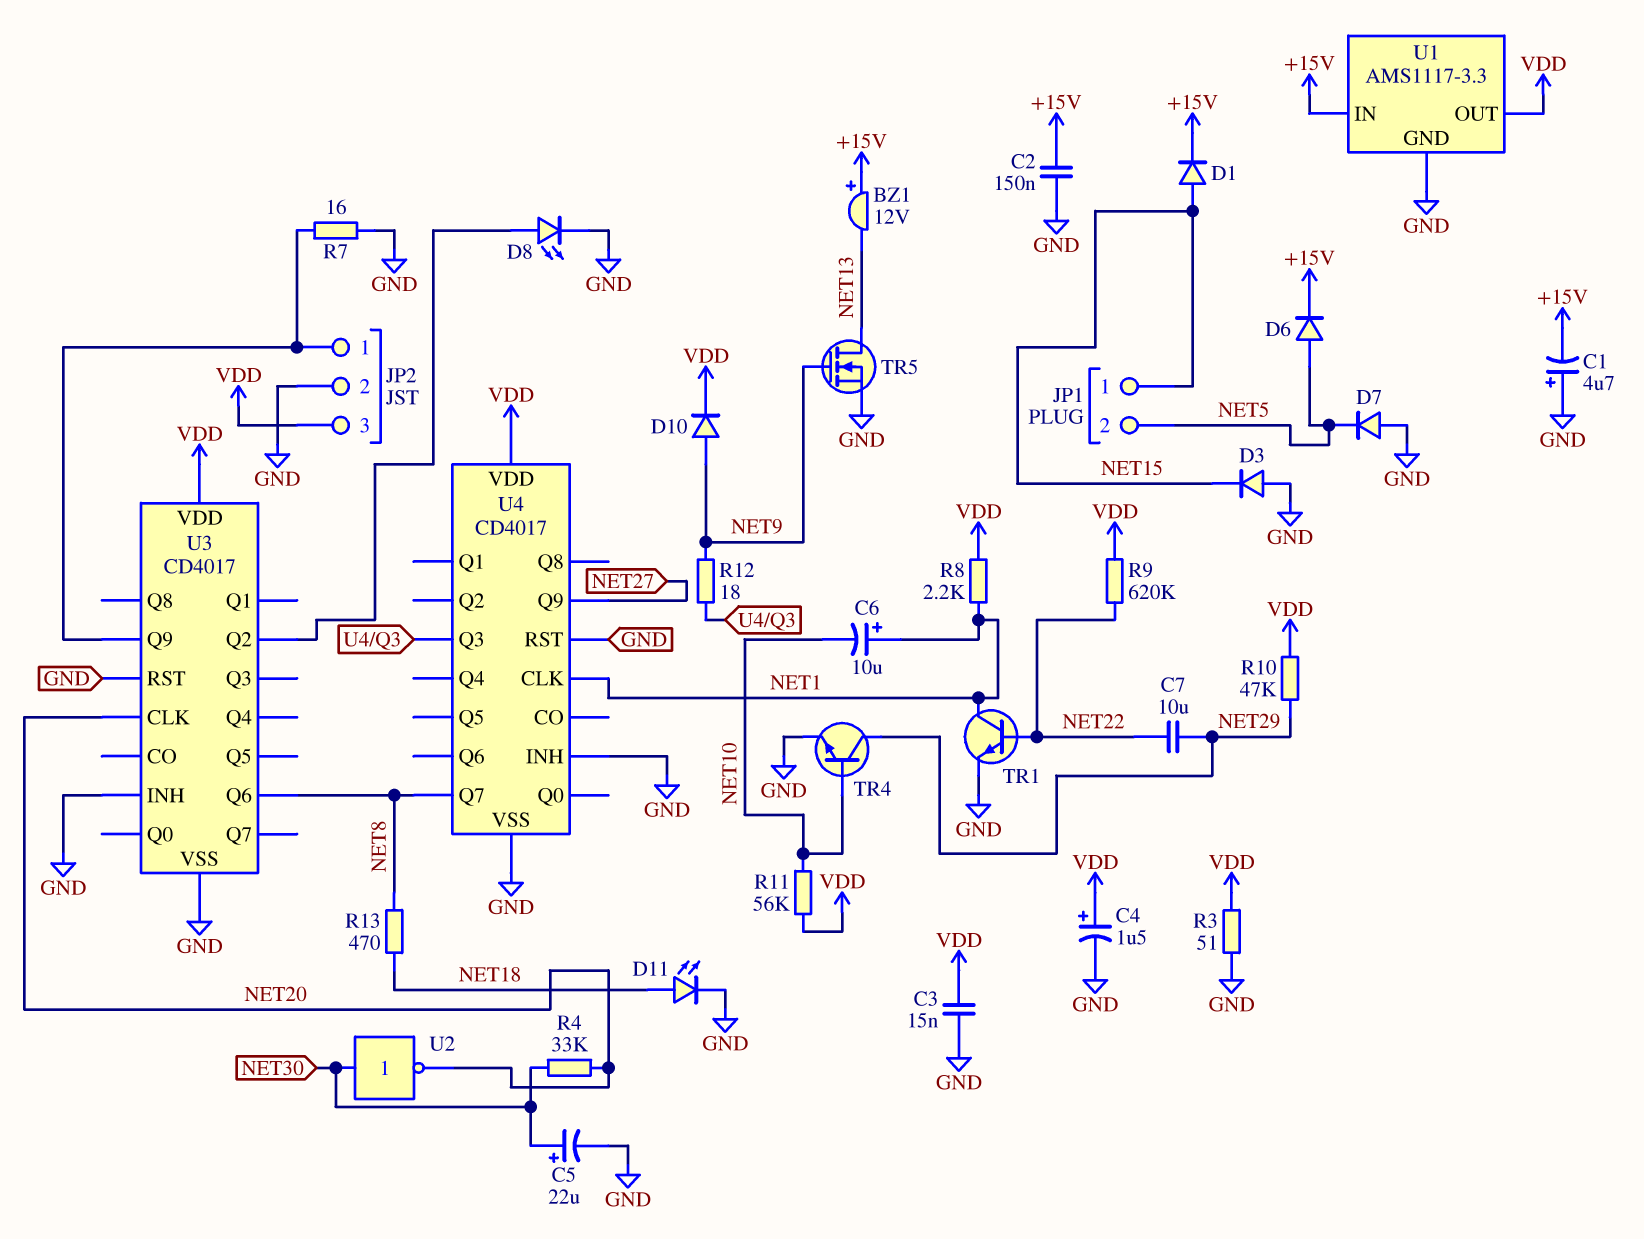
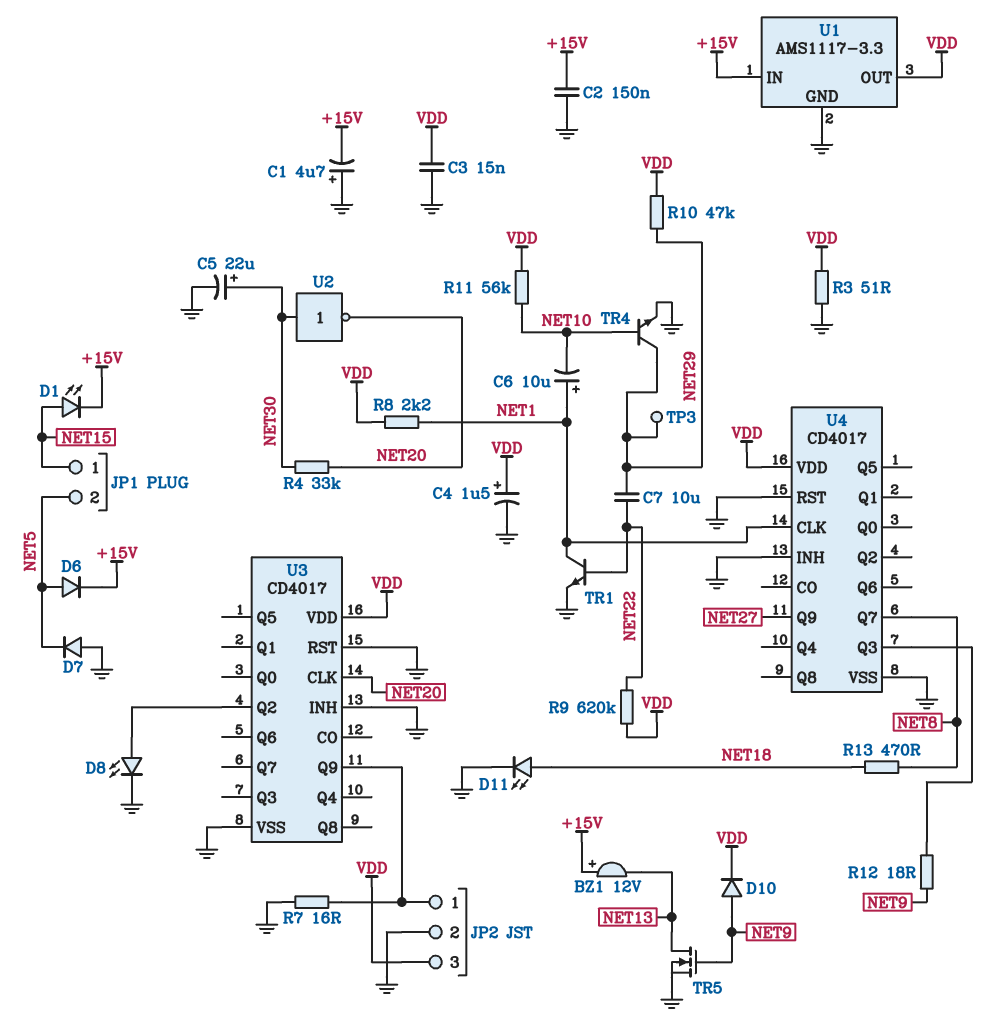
D1: diode (A NET15, K +15V) -> LED (A NET15, K +15V)
D3: diode (A GND, K NET15) -> none
TP3: none -> test point (NET29)
U3 pin Q6: NET8 -> none

